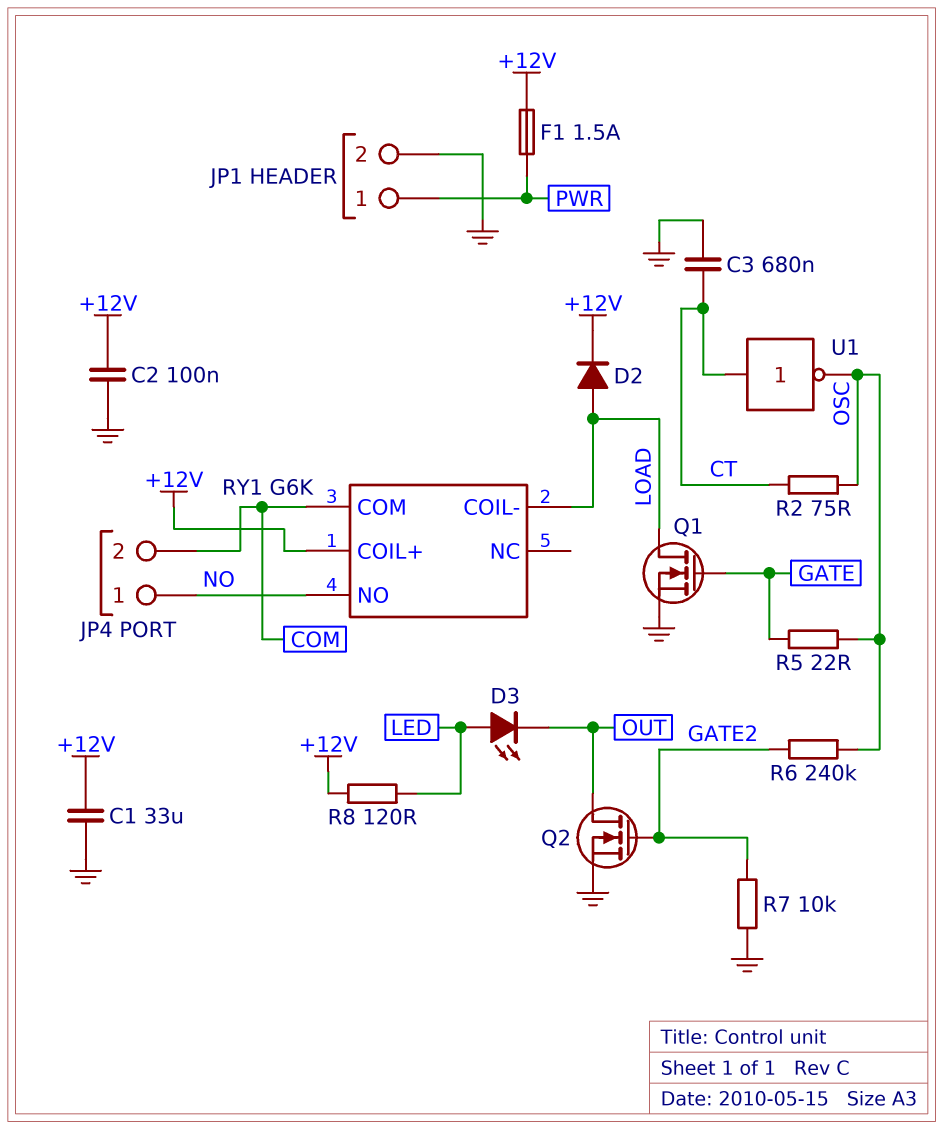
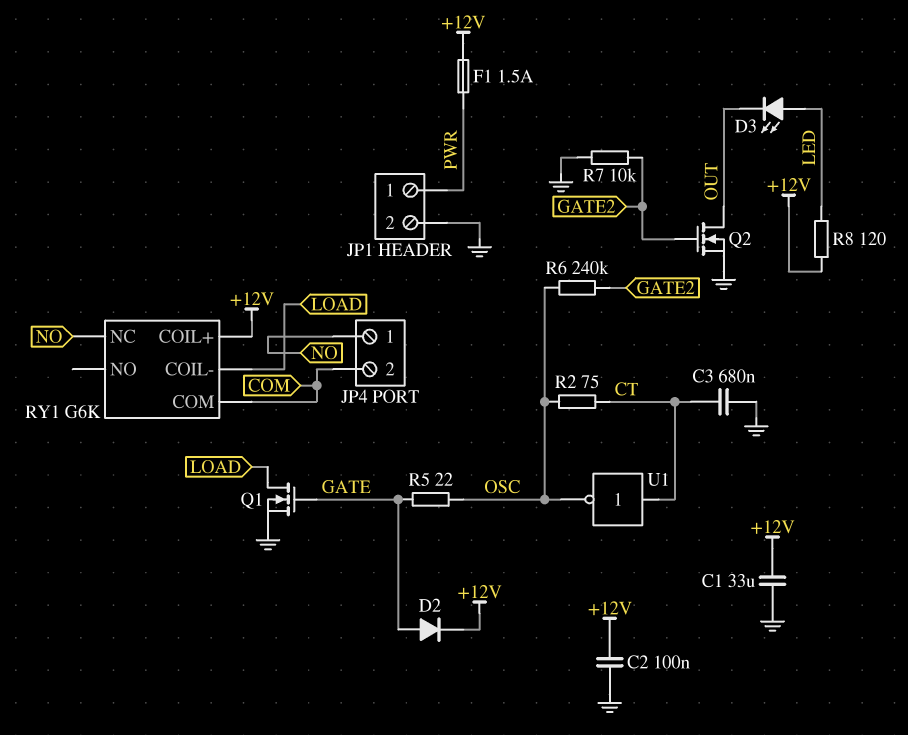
D2: diode (A LOAD, K +12V) -> diode (A GATE, K +12V)
RY1 pin NC: none -> NO
RY1 pin NO: NO -> none

